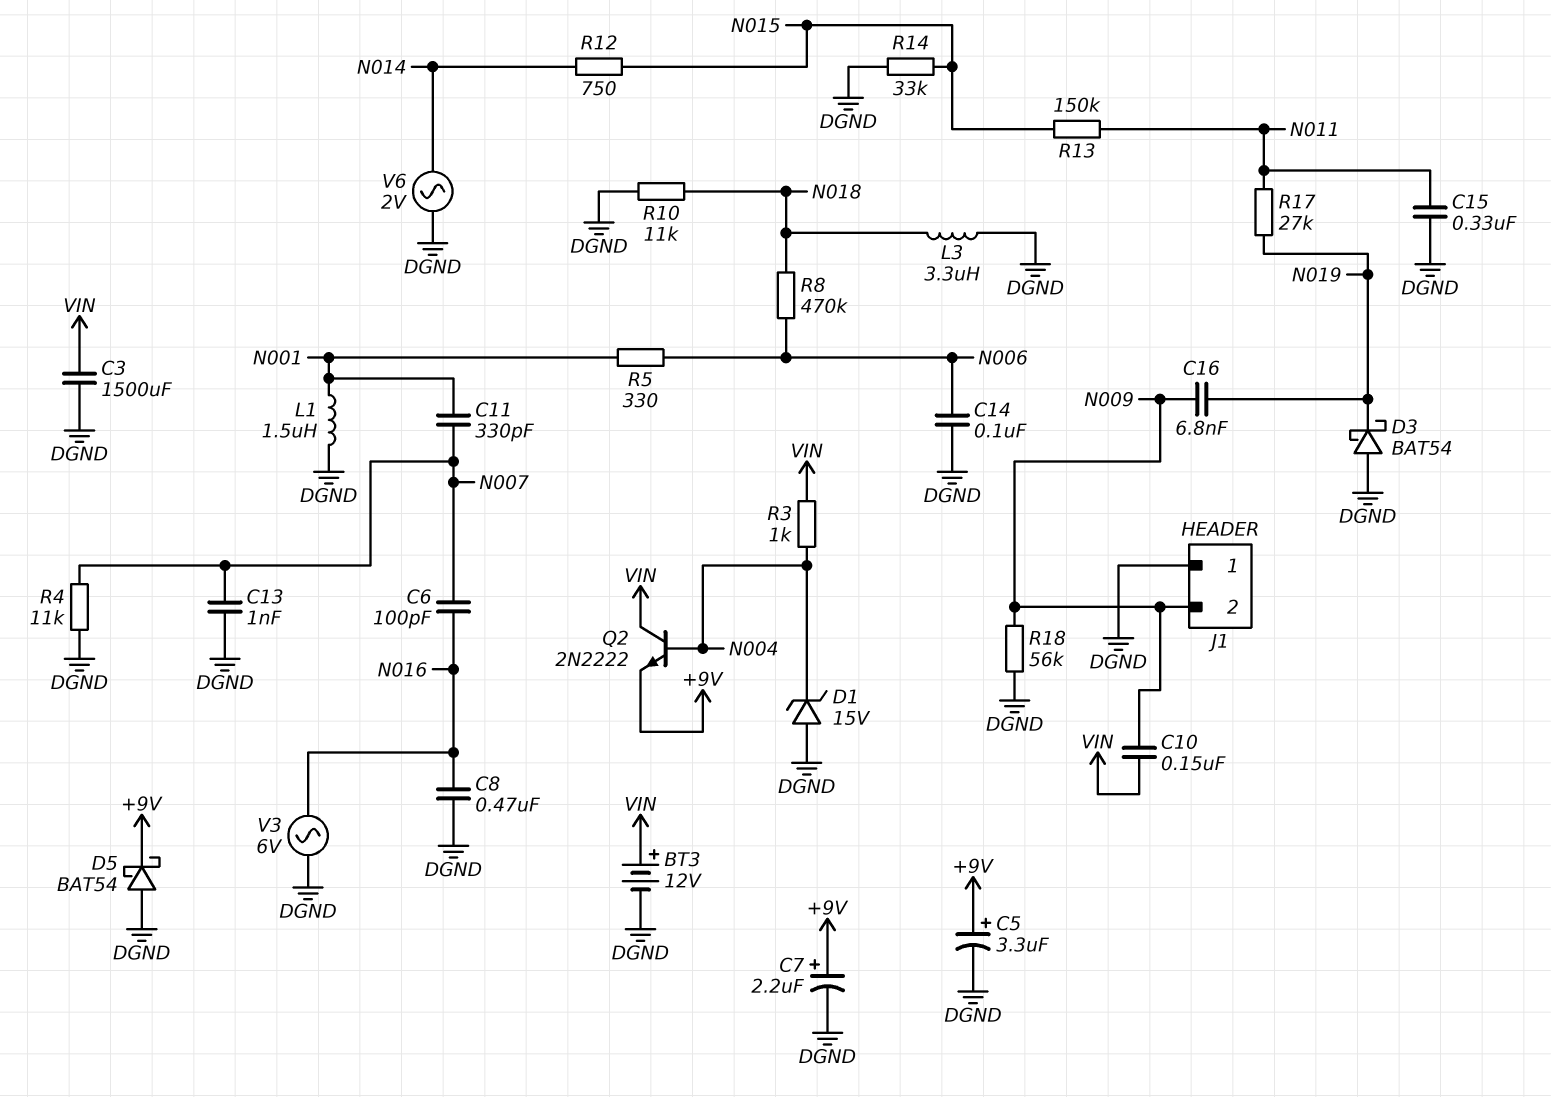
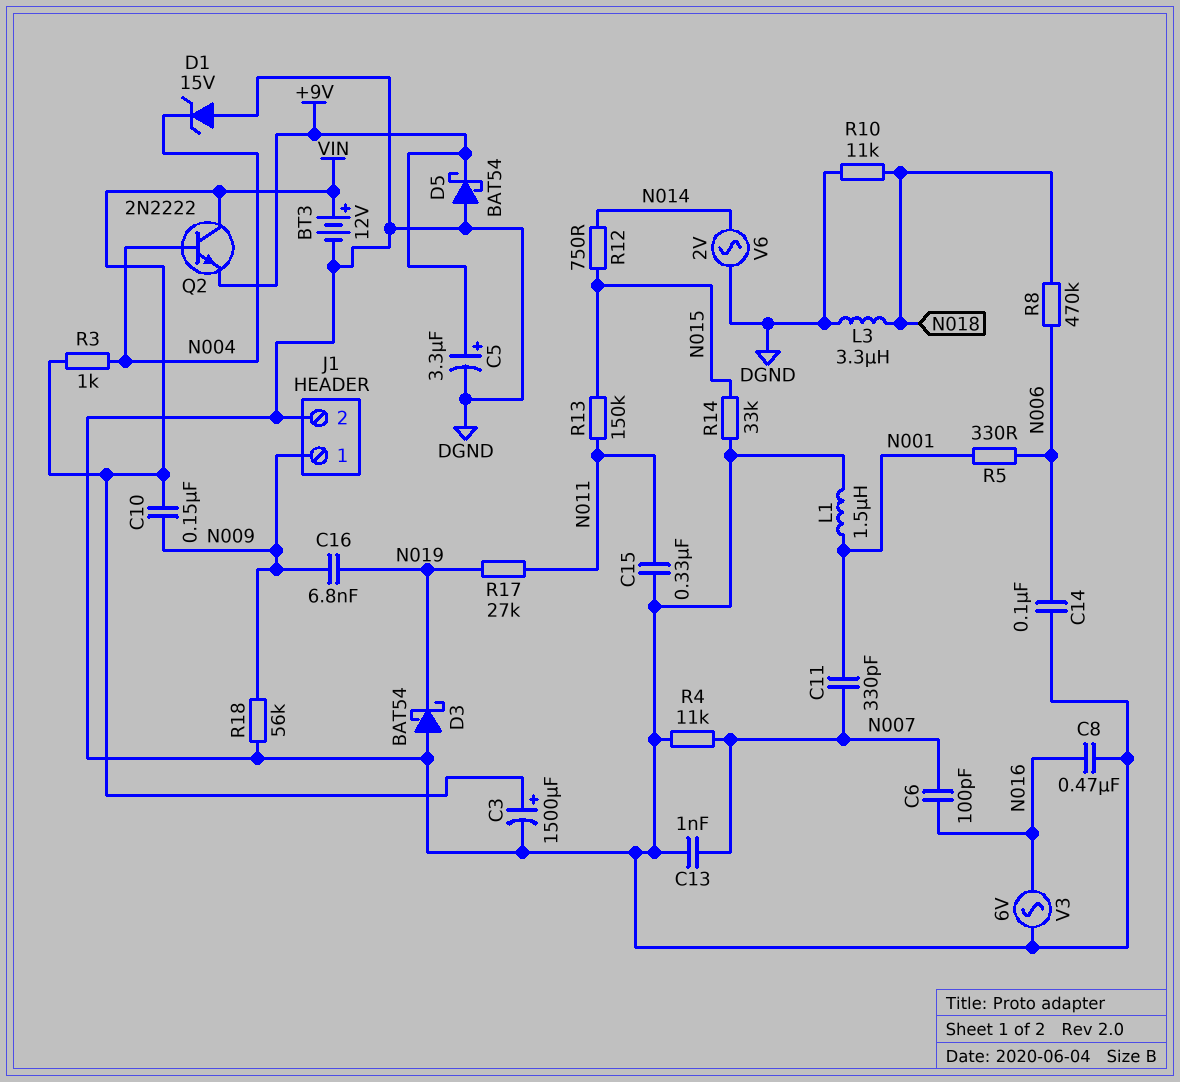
C3: 1500uF (DGND, VIN) -> 1500uF (plus VIN, minus DGND)
C7: 2.2uF (plus +9V, minus DGND) -> none
J1 pin 1: DGND -> N009
J1 pin 2: N009 -> DGND

